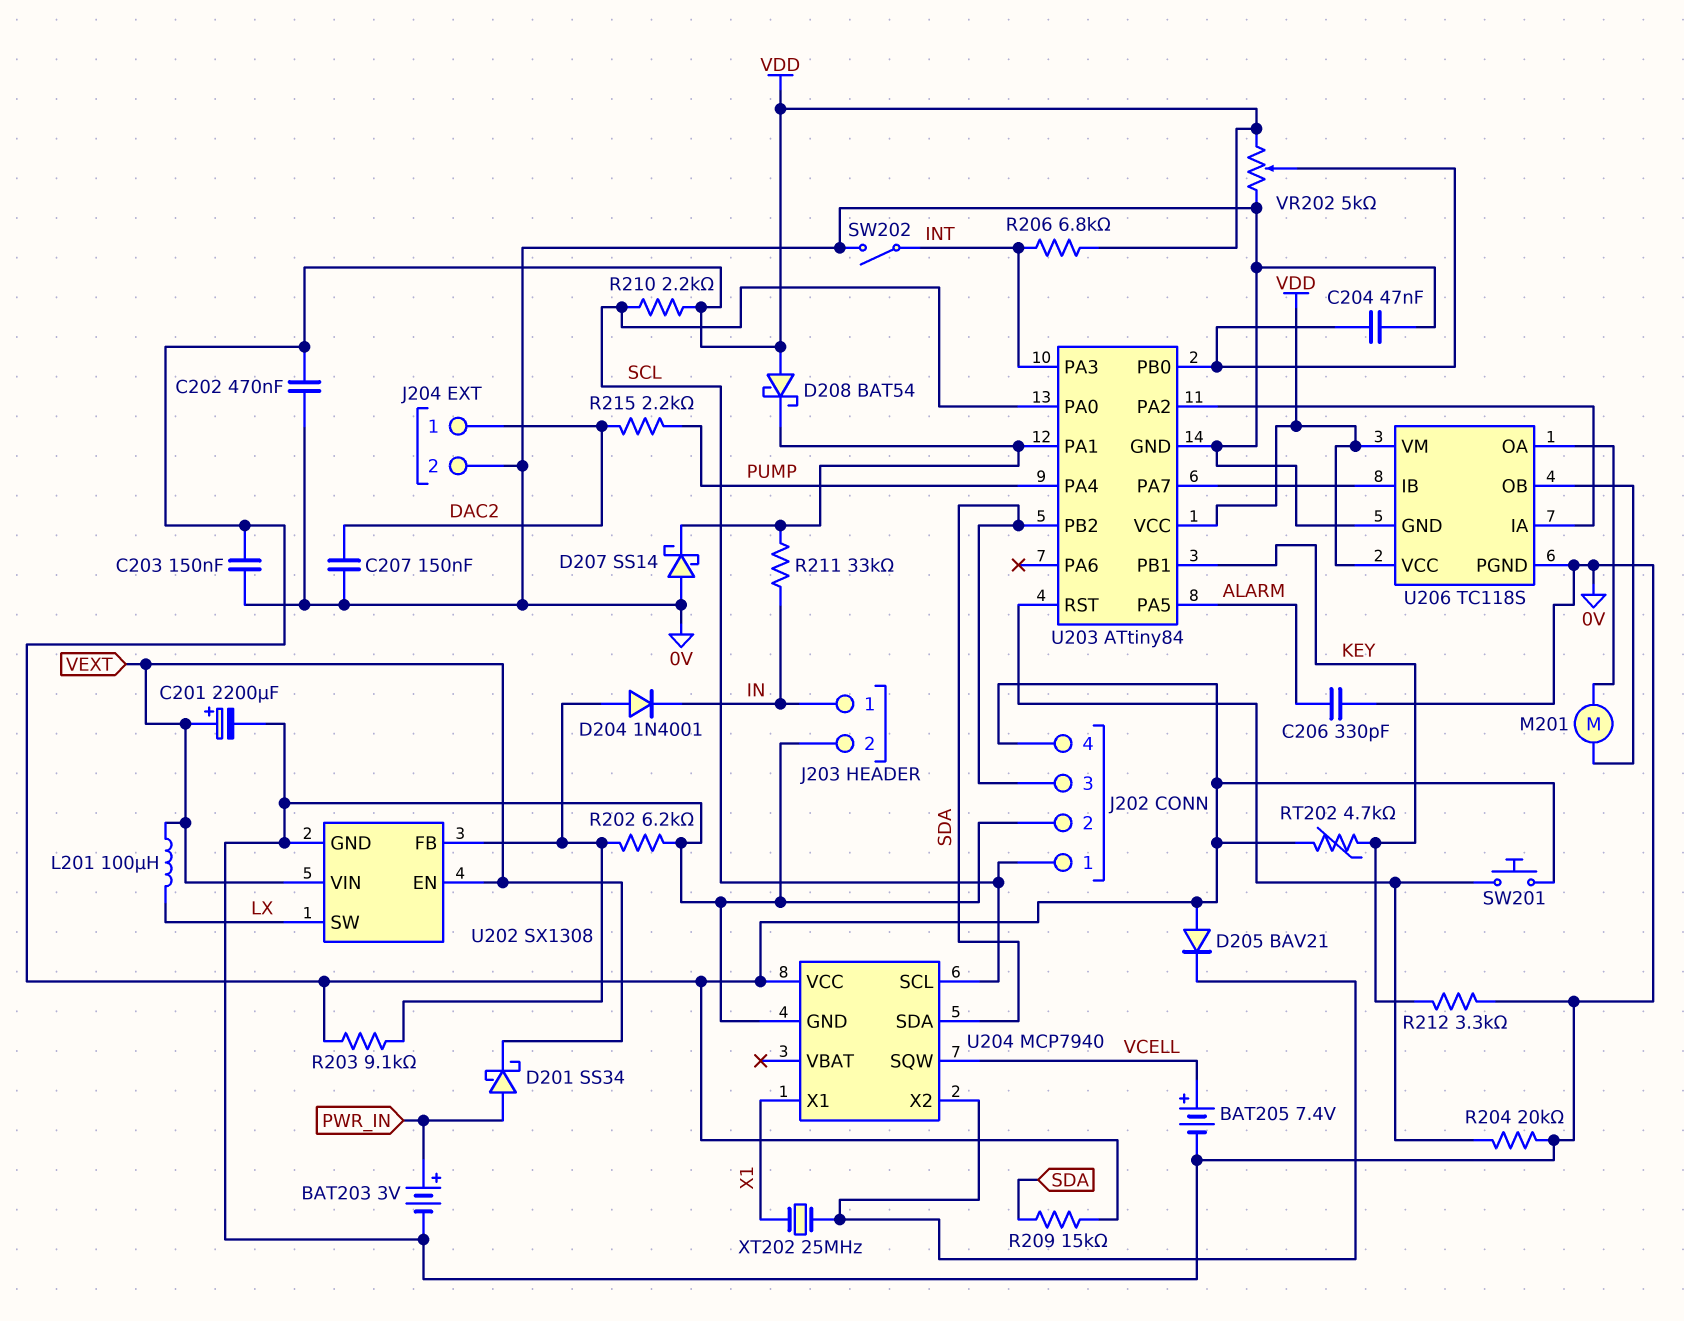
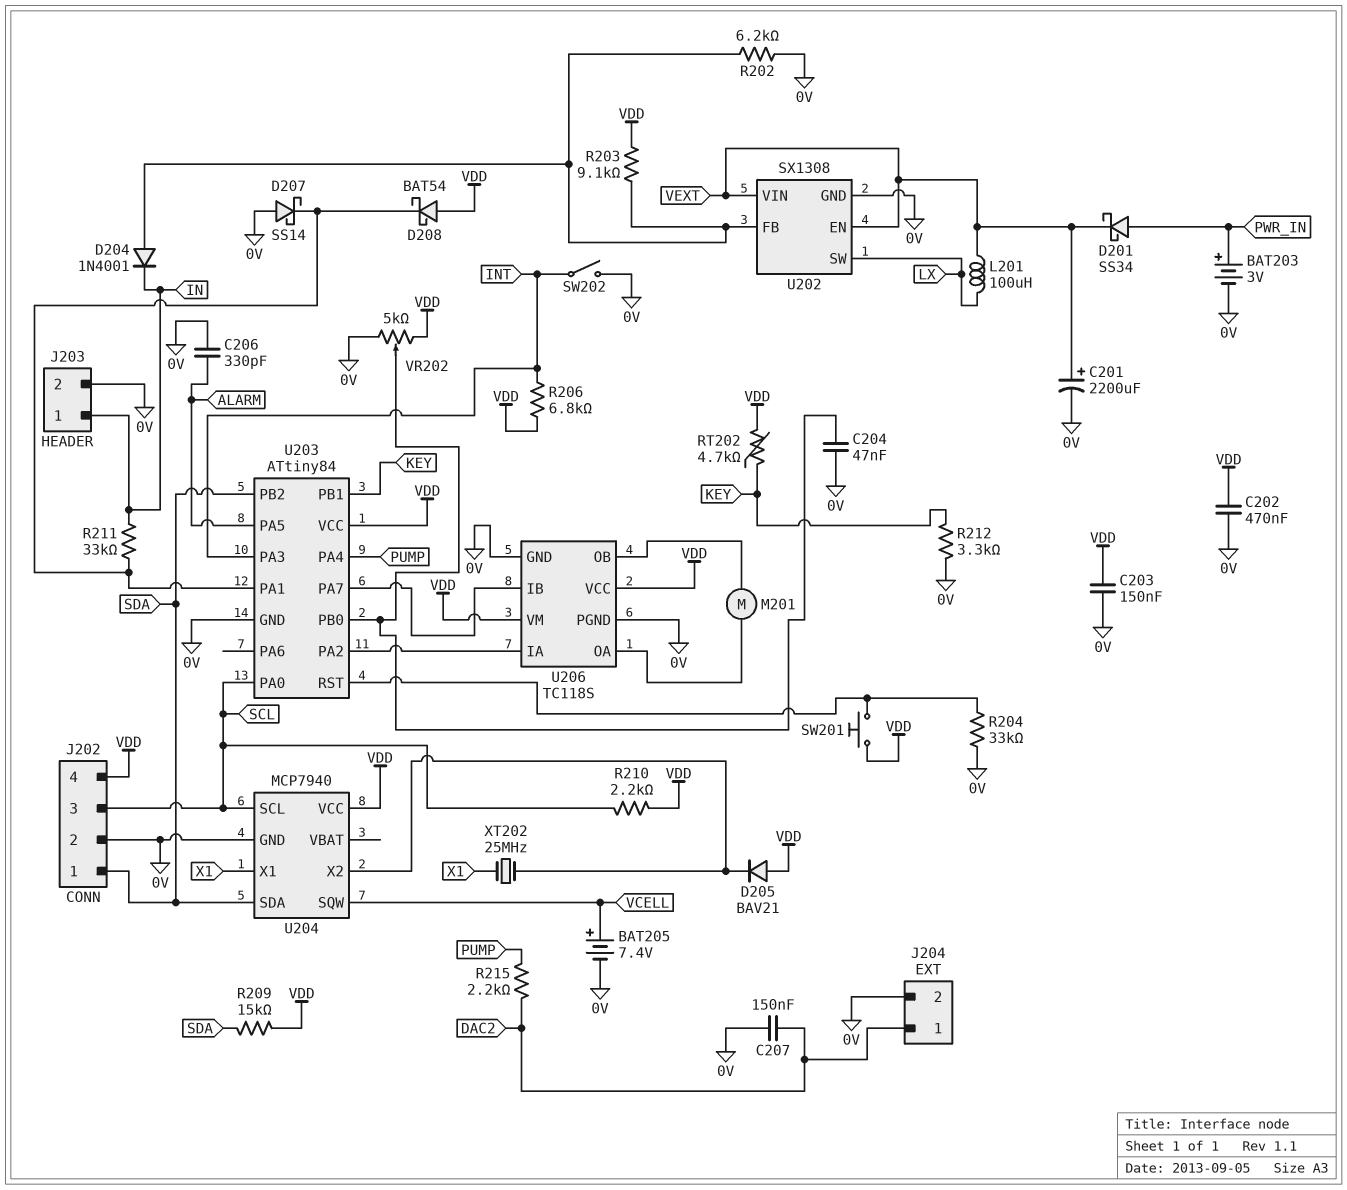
J202 pin 1: SCL -> SDA
J202 pin 3: SDA -> SCL
R204: 20k (0V, U203/RST) -> 33k (0V, U203/RST)

